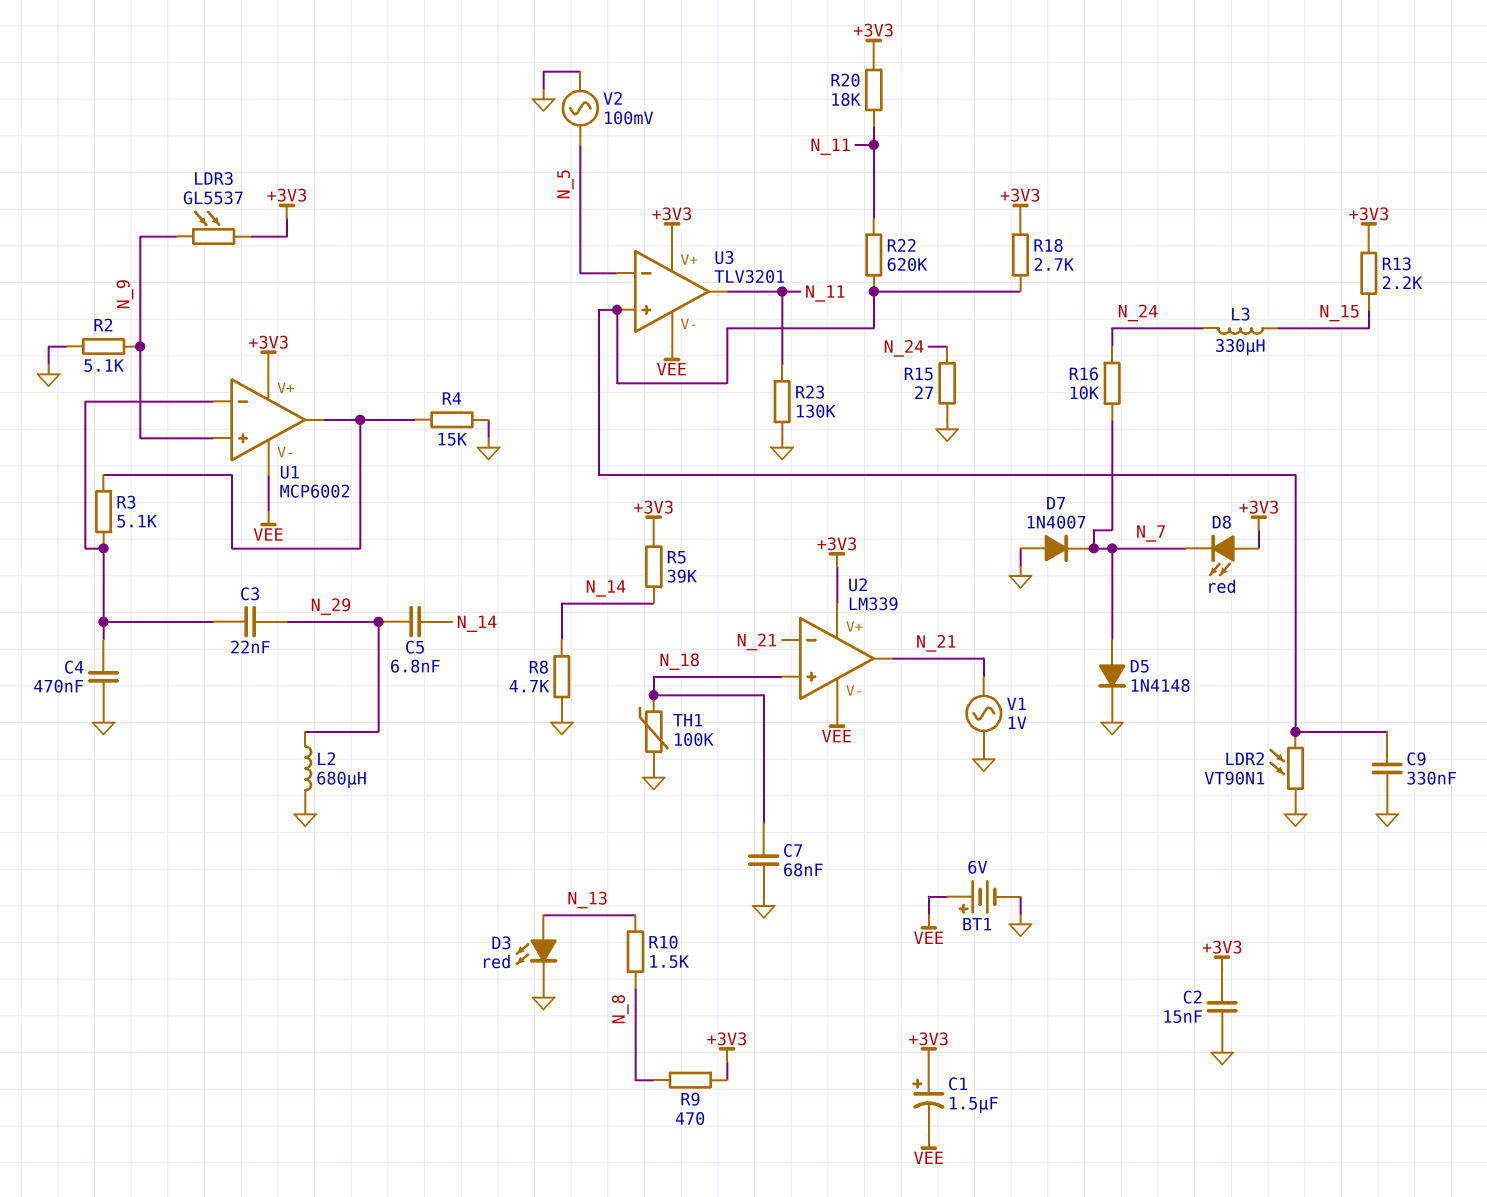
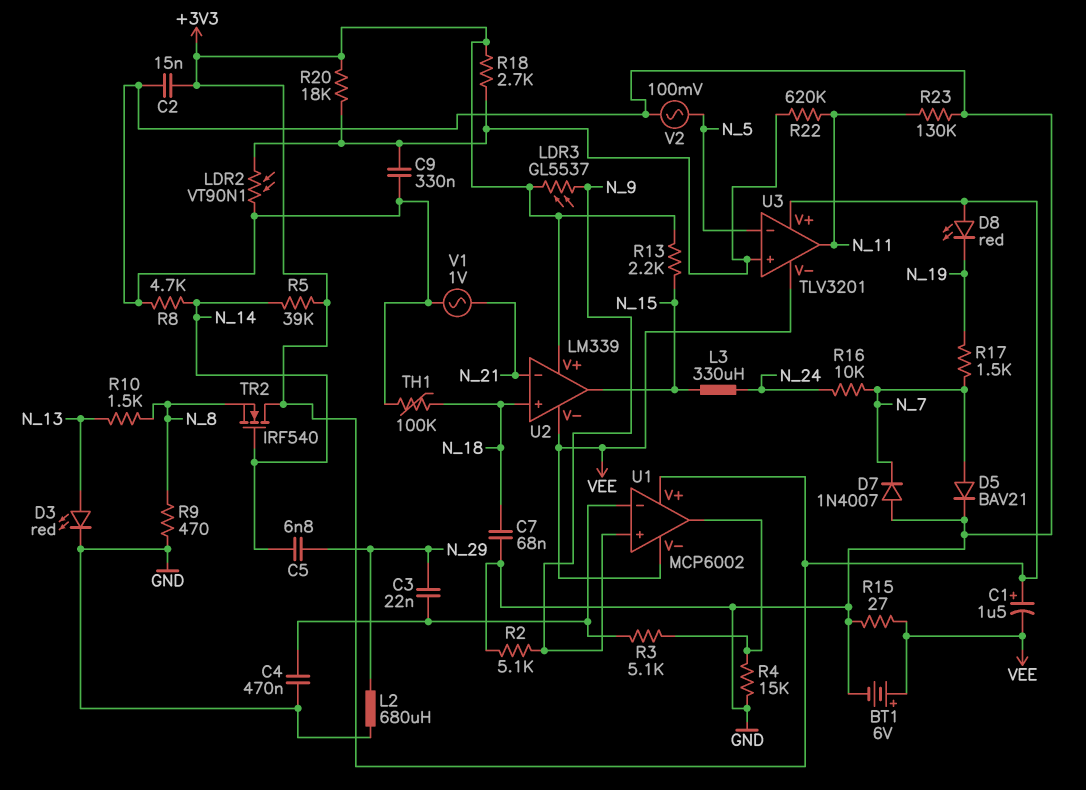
D5: diode 1N4148 (A N_7, K GND) -> diode BAV21 (A N_7, K GND)
D8: LED red (A +3V3, K N_7) -> LED red (A +3V3, K N_19)
R9: 470 (+3V3, N_8) -> 470 (GND, N_8)
R15: 27 (GND, N_24) -> 27 (GND, VEE)
R17: none -> 1.5k (N_7, N_19)
R20: 18k (+3V3, N_11) -> 18k (+3V3, U3/in+)
TR2: none -> NMOS IRF540 (G N_14, D +3V3, S N_8)
U2 pin out: N_21 -> N_15

